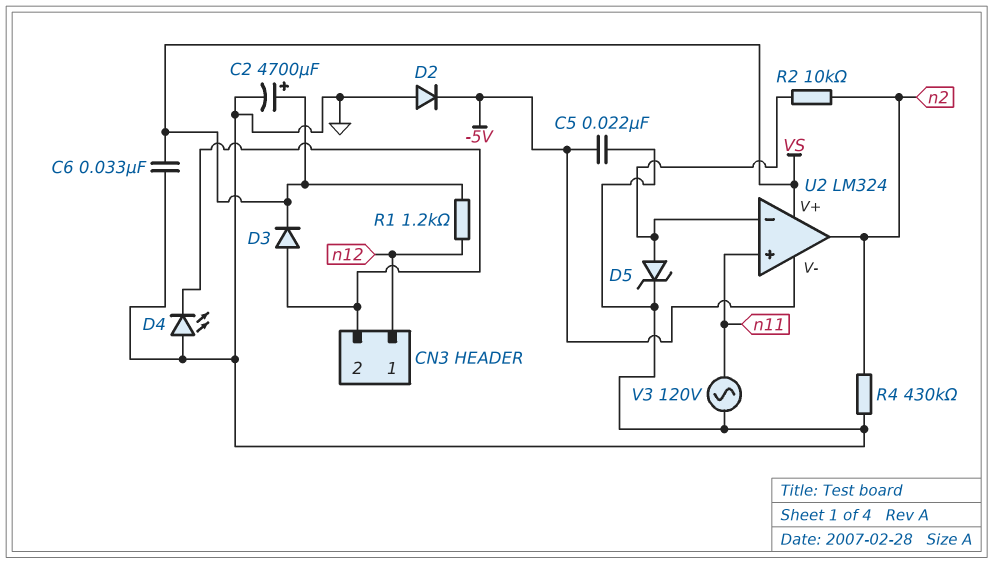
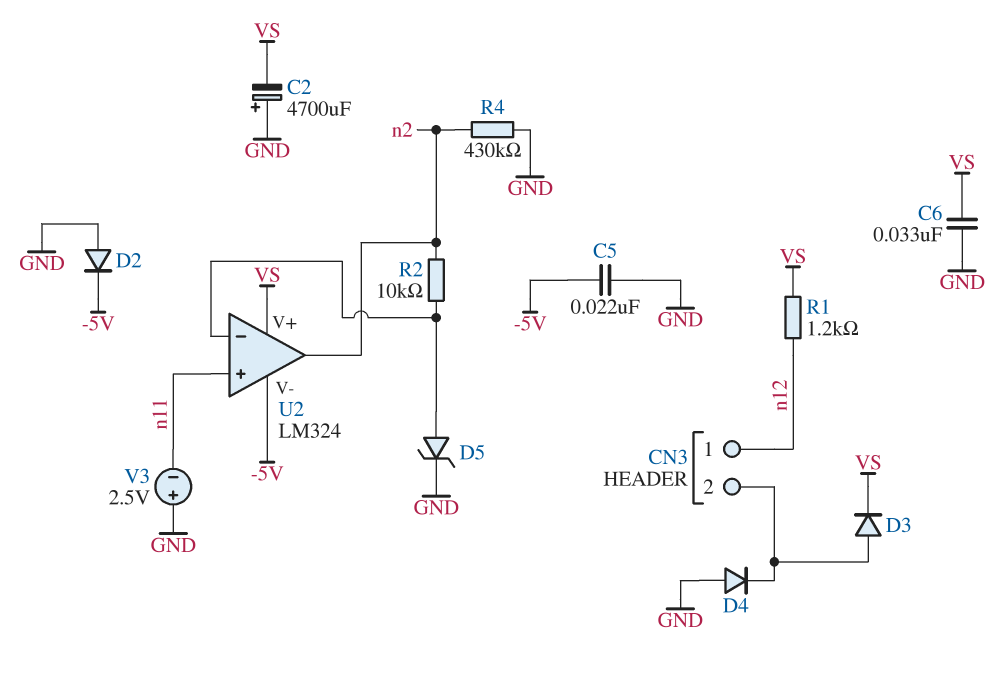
C2: 4700uF (plus VS, minus GND) -> 4700uF (plus GND, minus VS)
D4: LED (A GND, K CN3/2) -> diode (A GND, K CN3/2)
V3: AC 120V (GND, n11) -> 2.5V (plus GND, minus n11)

